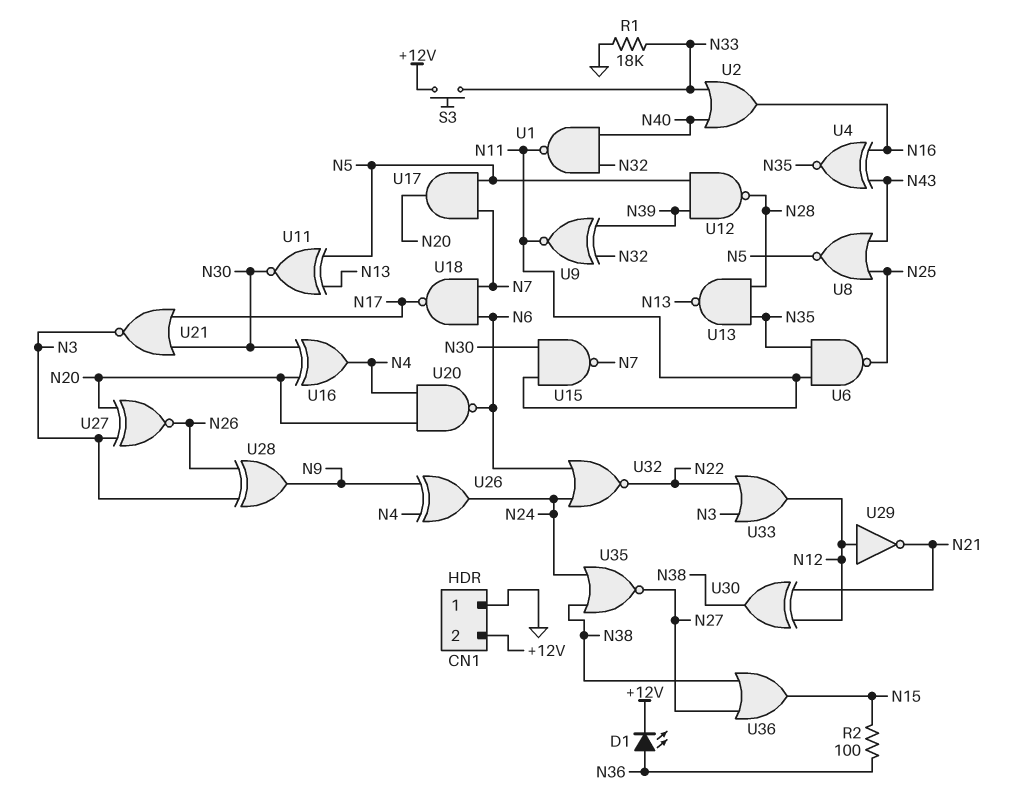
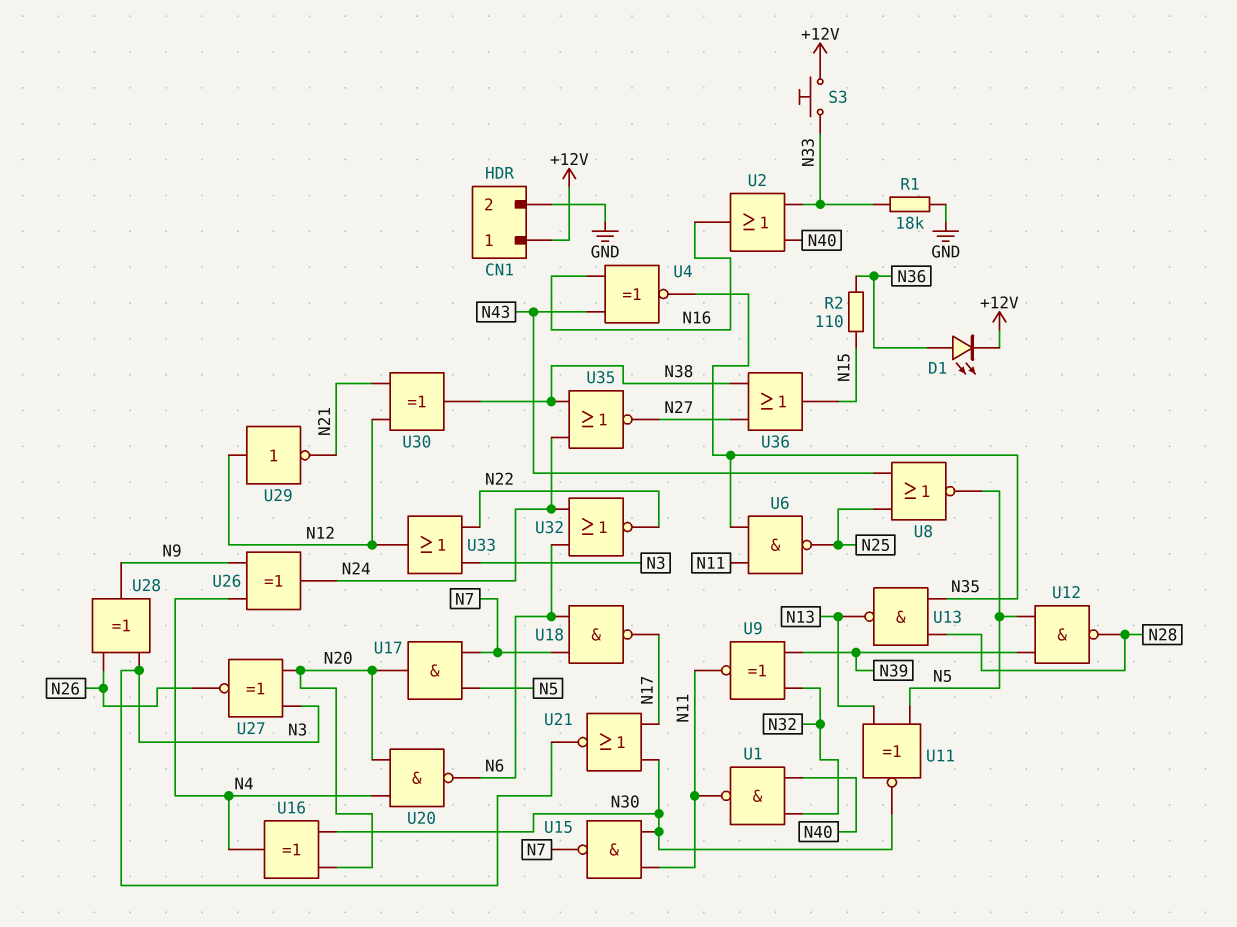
CN1 pin 1: GND -> +12V
CN1 pin 2: +12V -> GND
R2: 100 (N15, N36) -> 110 (N15, N36)

